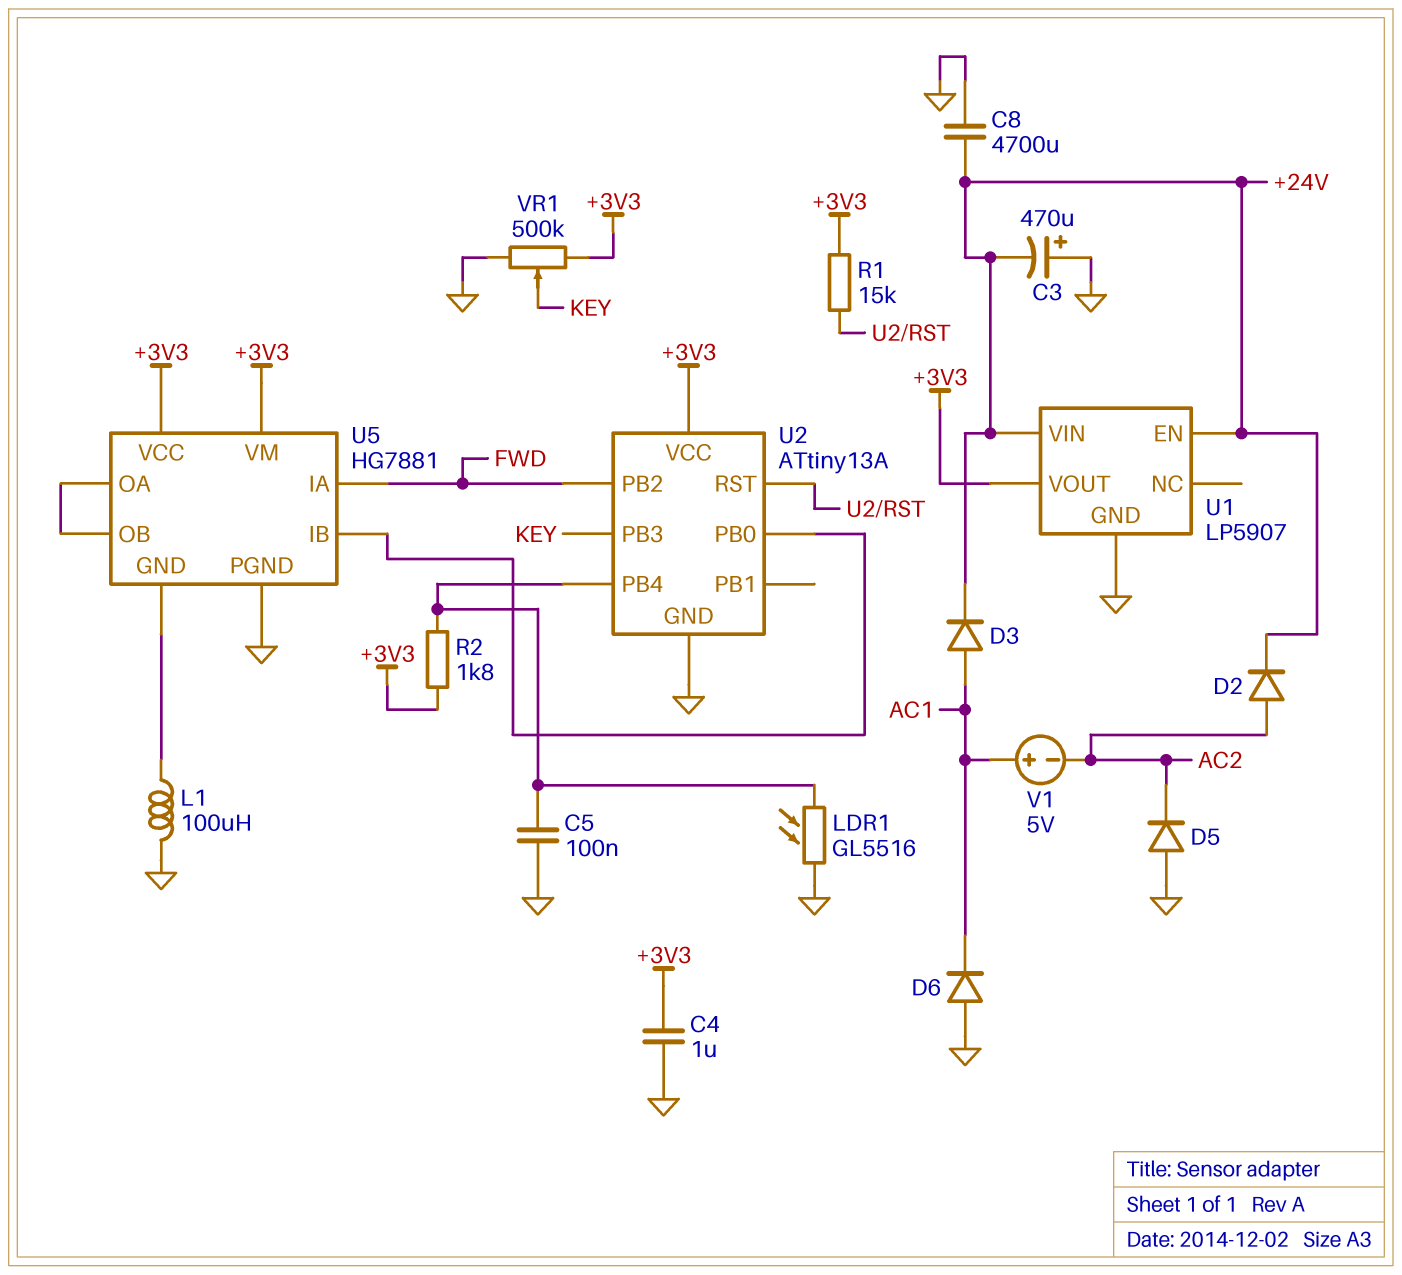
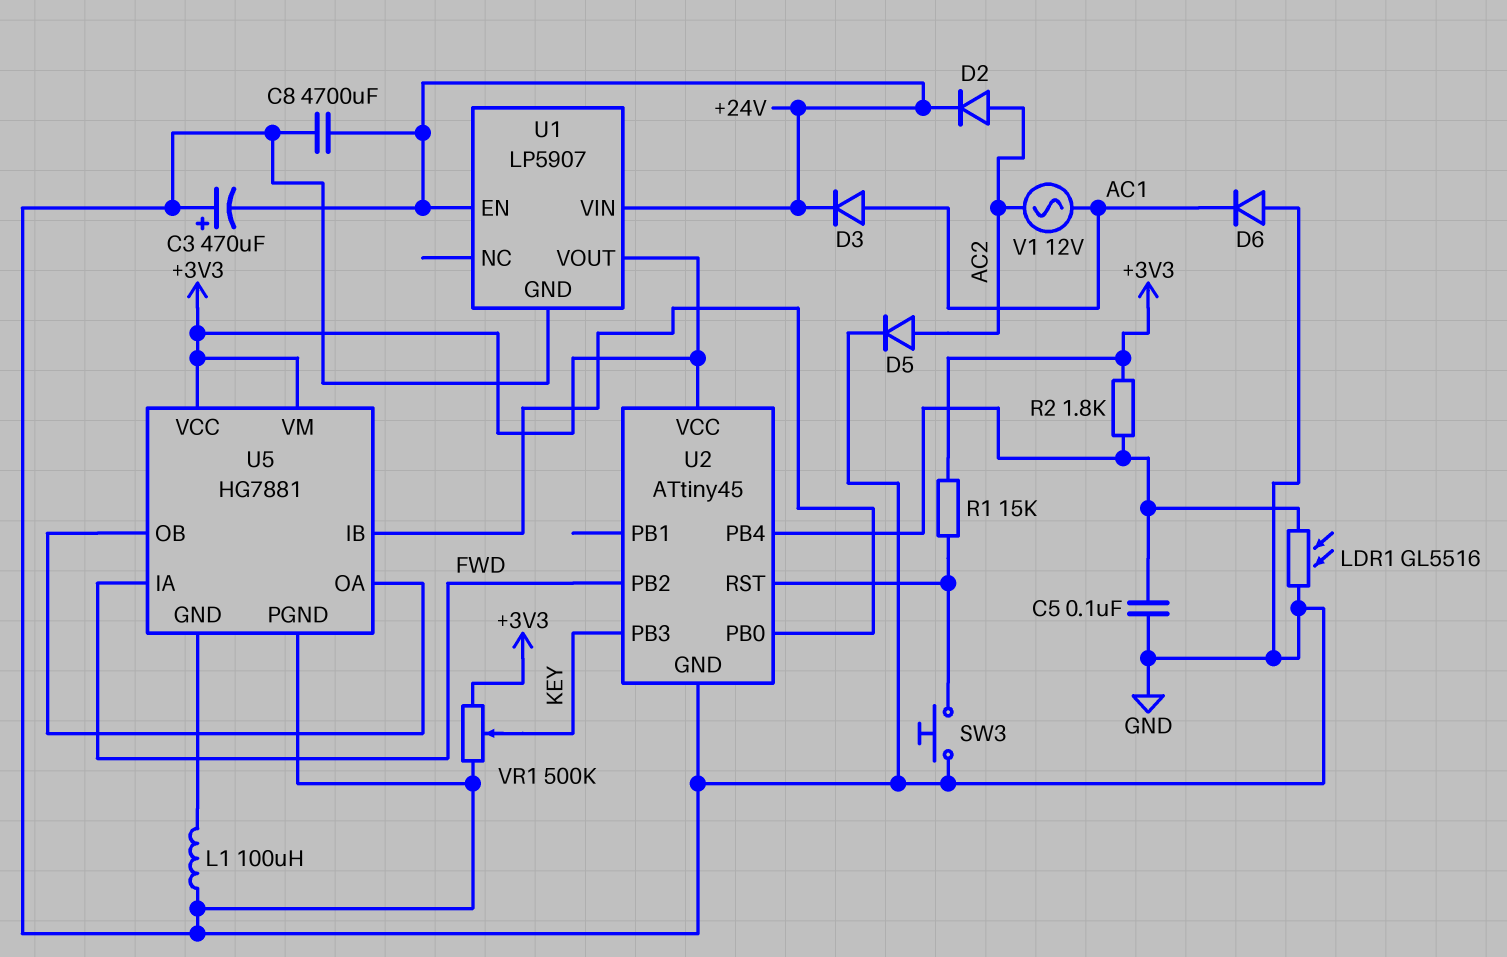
C4: 1uF (+3V3, GND) -> none
D5: diode (A GND, K AC2) -> diode (A AC2, K GND)
SW3: none -> button (GND, U2/RST)
U2: ATtiny13A -> ATtiny45
V1: 5V (plus AC1, minus AC2) -> AC 12V (AC1, AC2)

